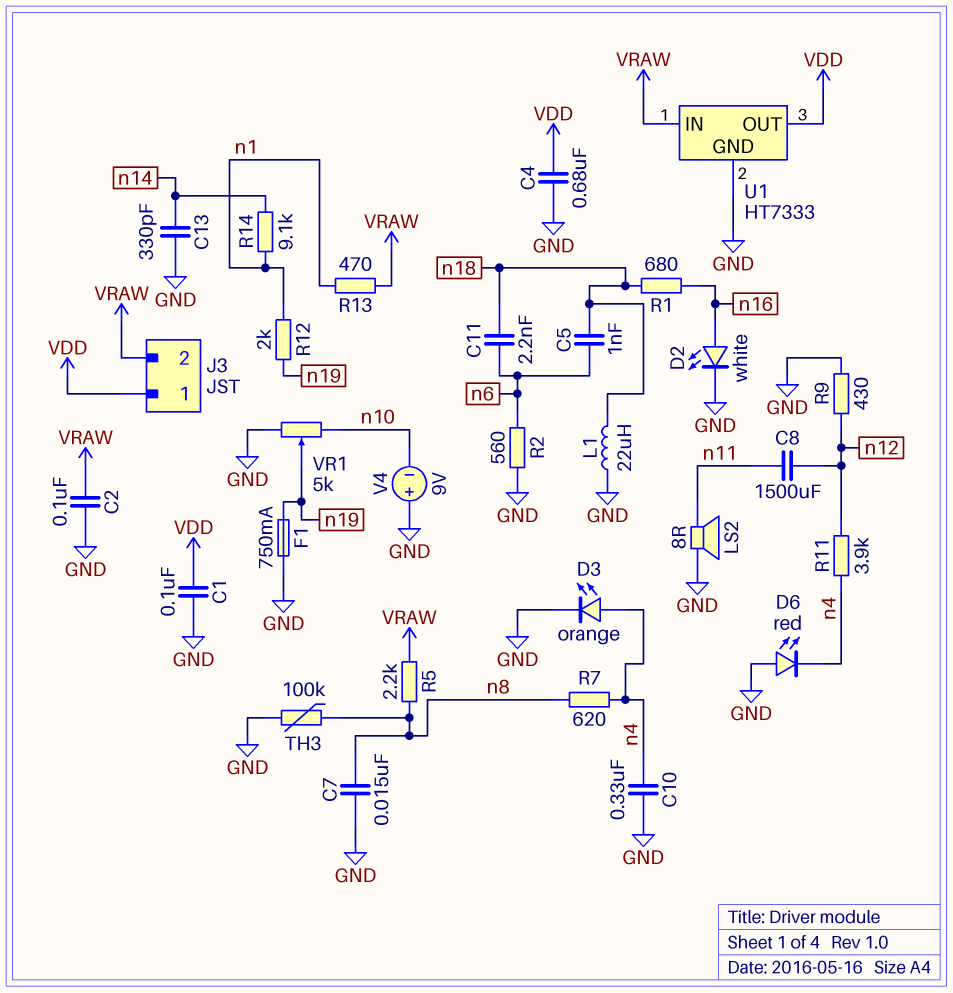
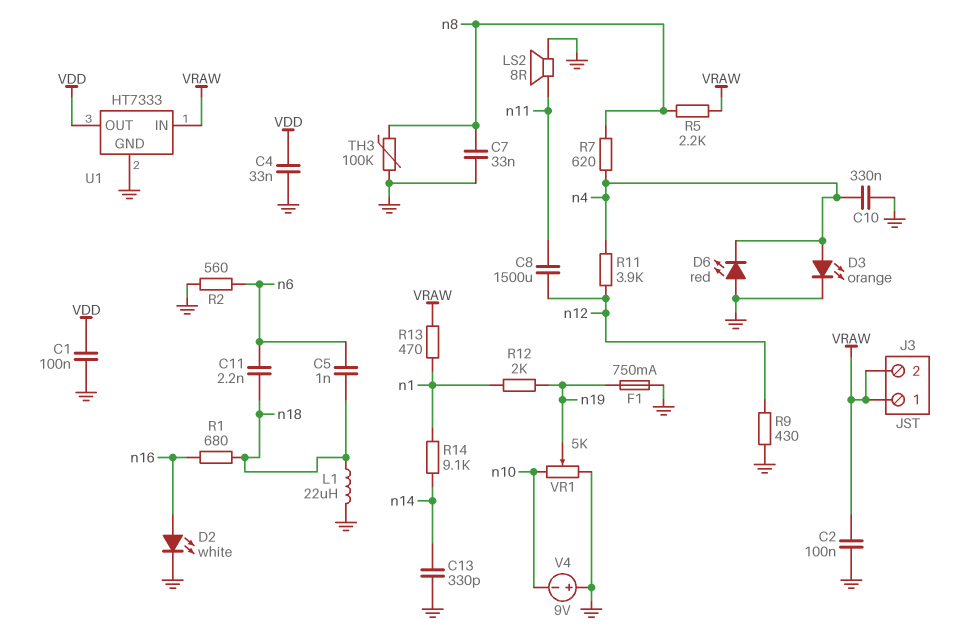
C4: 680nF (GND, VDD) -> 33nF (GND, VDD)
C7: 15nF (GND, n8) -> 33nF (GND, n8)
J3 pin 1: VDD -> VRAW

